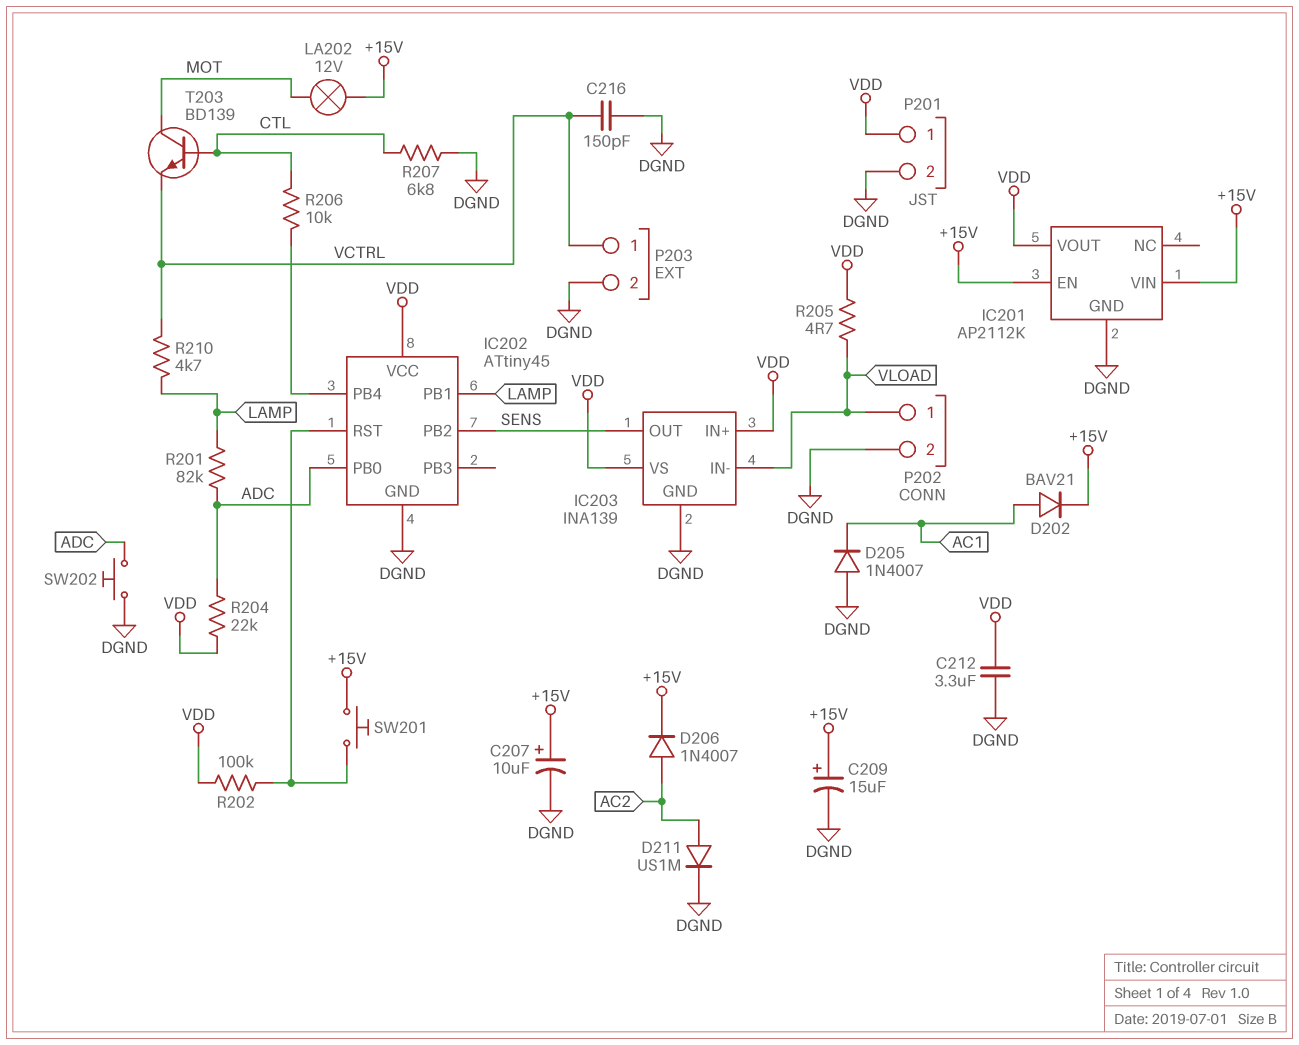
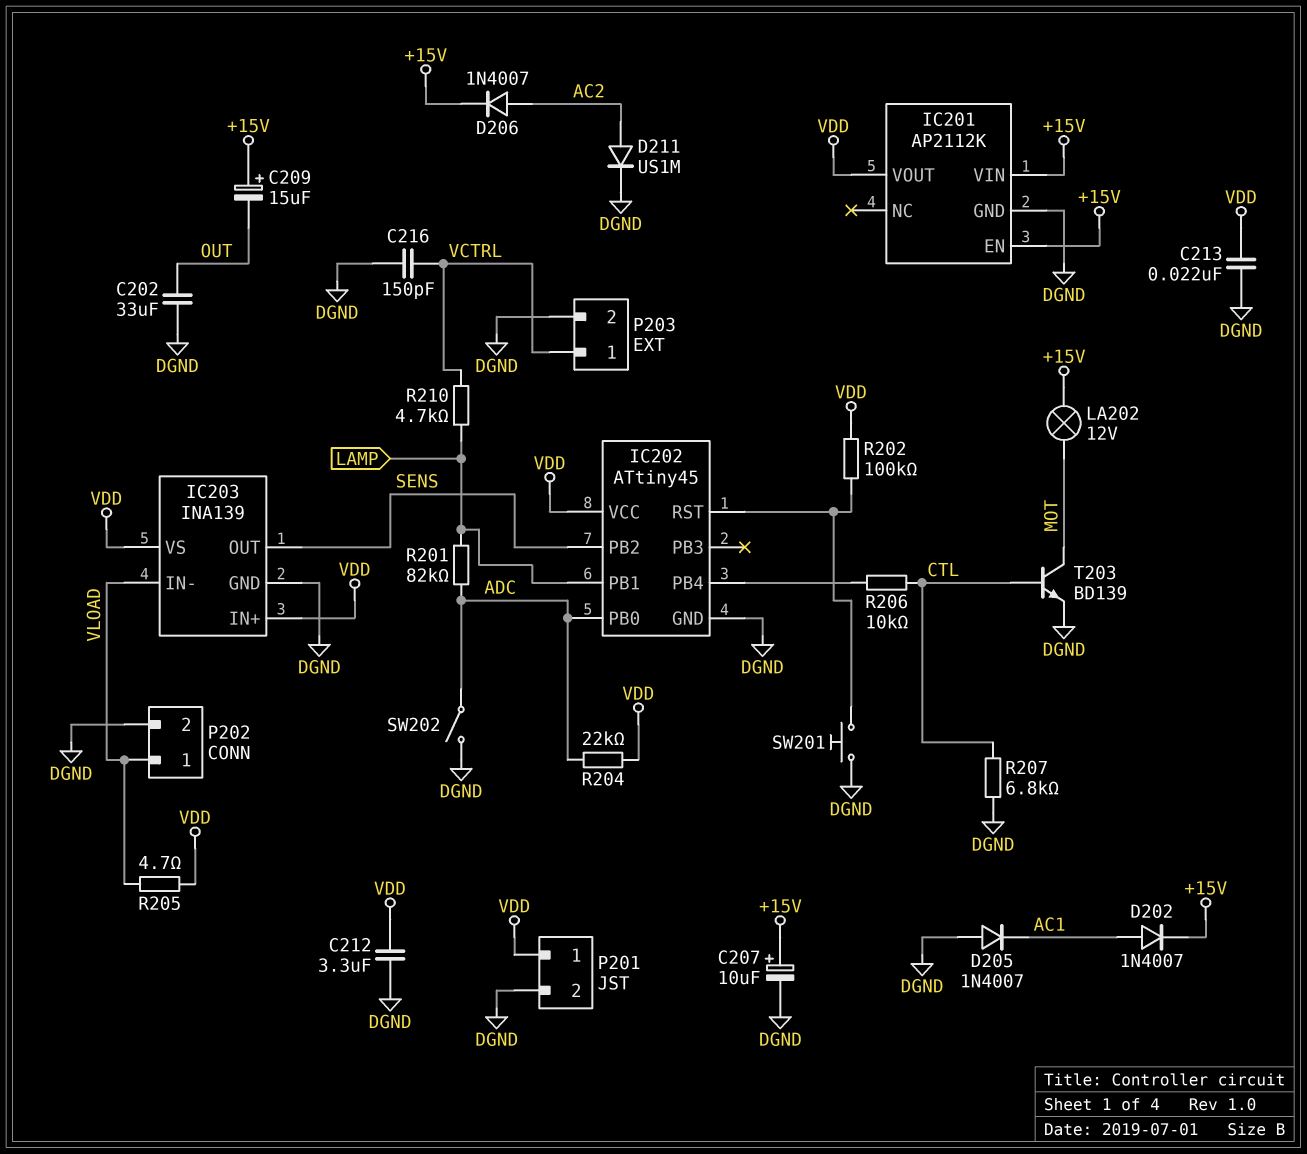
C202: none -> 33uF (DGND, OUT)
C209: 15uF (plus +15V, minus DGND) -> 15uF (plus +15V, minus OUT)
C213: none -> 22nF (DGND, VDD)
D202: diode BAV21 (A AC1, K +15V) -> diode 1N4007 (A AC1, K +15V)
SW201: button (+15V, IC202/RST) -> button (DGND, IC202/RST)
SW202: button (ADC, DGND) -> switch (ADC, DGND)
T203: NPN BD139 (B CTL, C MOT, E VCTRL) -> NPN BD139 (B CTL, C MOT, E DGND)

